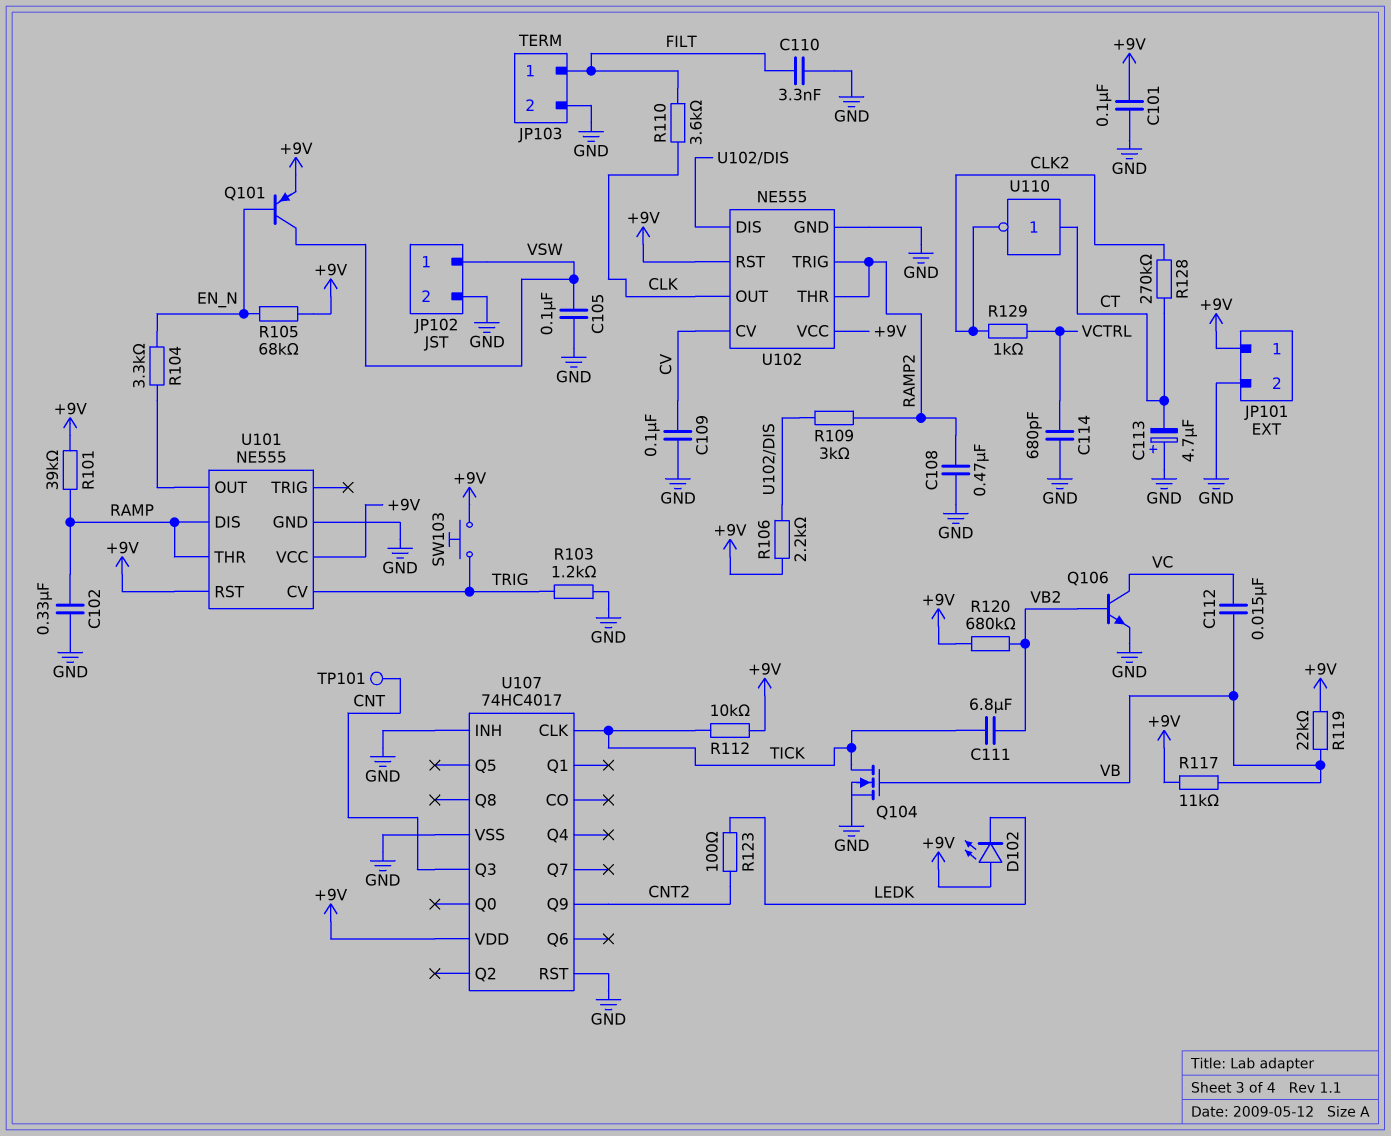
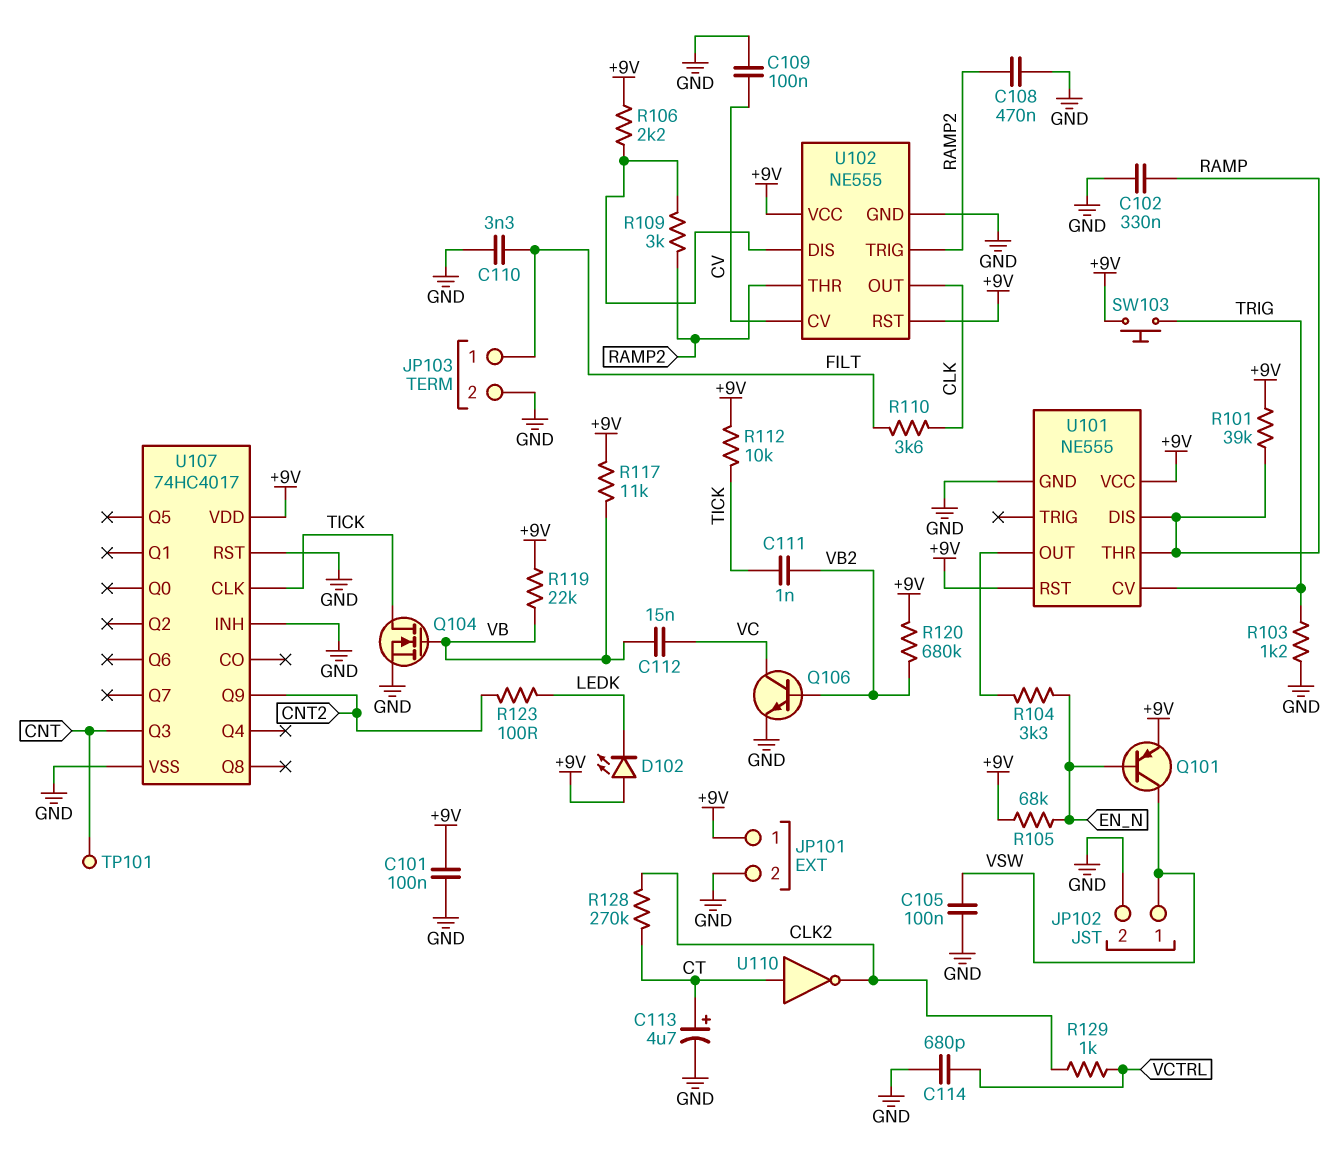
C111: 6.8uF (TICK, VB2) -> 1nF (TICK, VB2)
C113: 4.7uF (plus GND, minus CT) -> 4.7uF (plus CT, minus GND)

